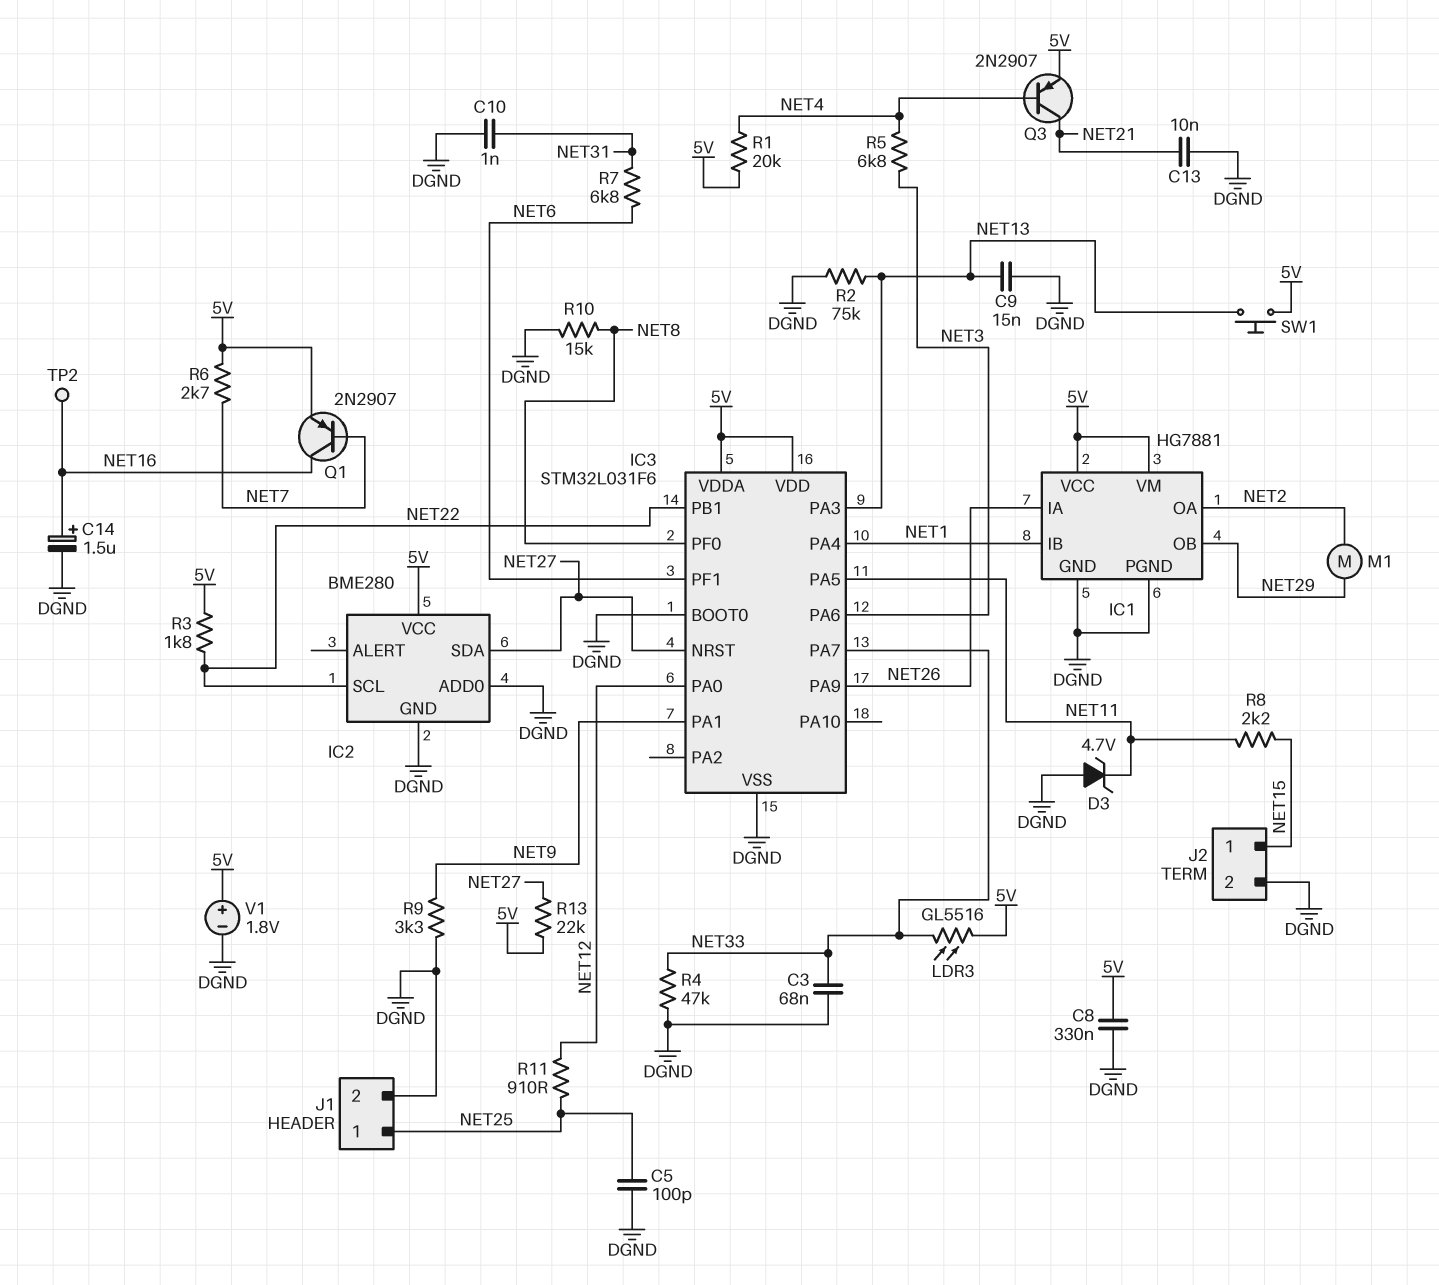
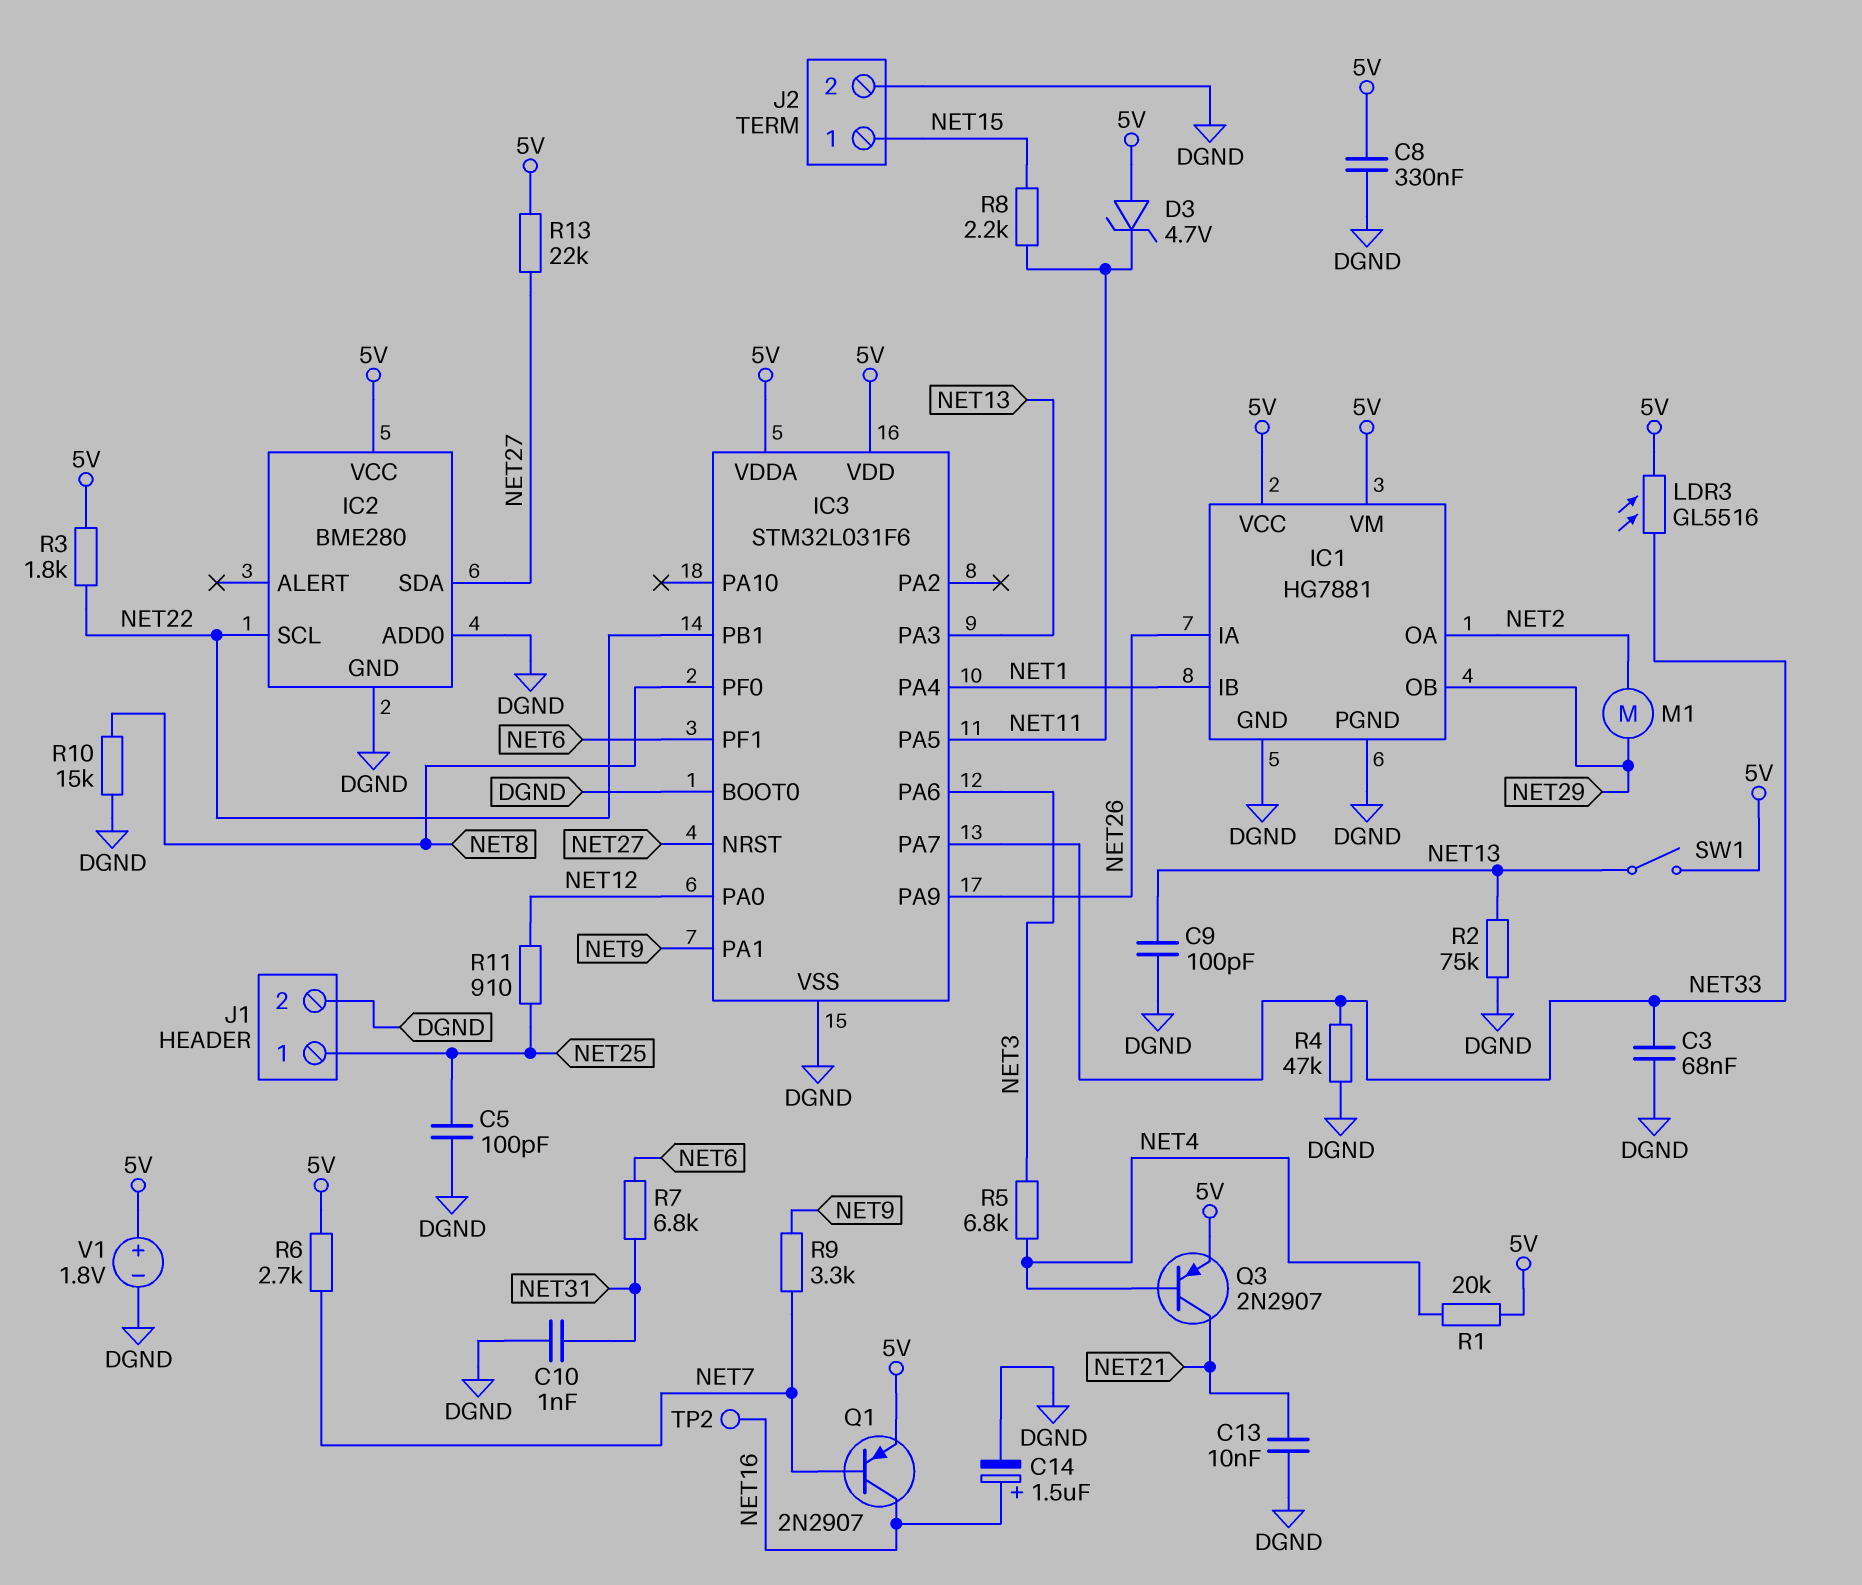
C9: 15nF (DGND, NET13) -> 100pF (DGND, NET13)
D3: zener 4.7V (A DGND, K NET11) -> zener 4.7V (A 5V, K NET11)
R9: 3.3k (DGND, NET9) -> 3.3k (NET7, NET9)
SW1: button (5V, NET13) -> switch (5V, NET13)

